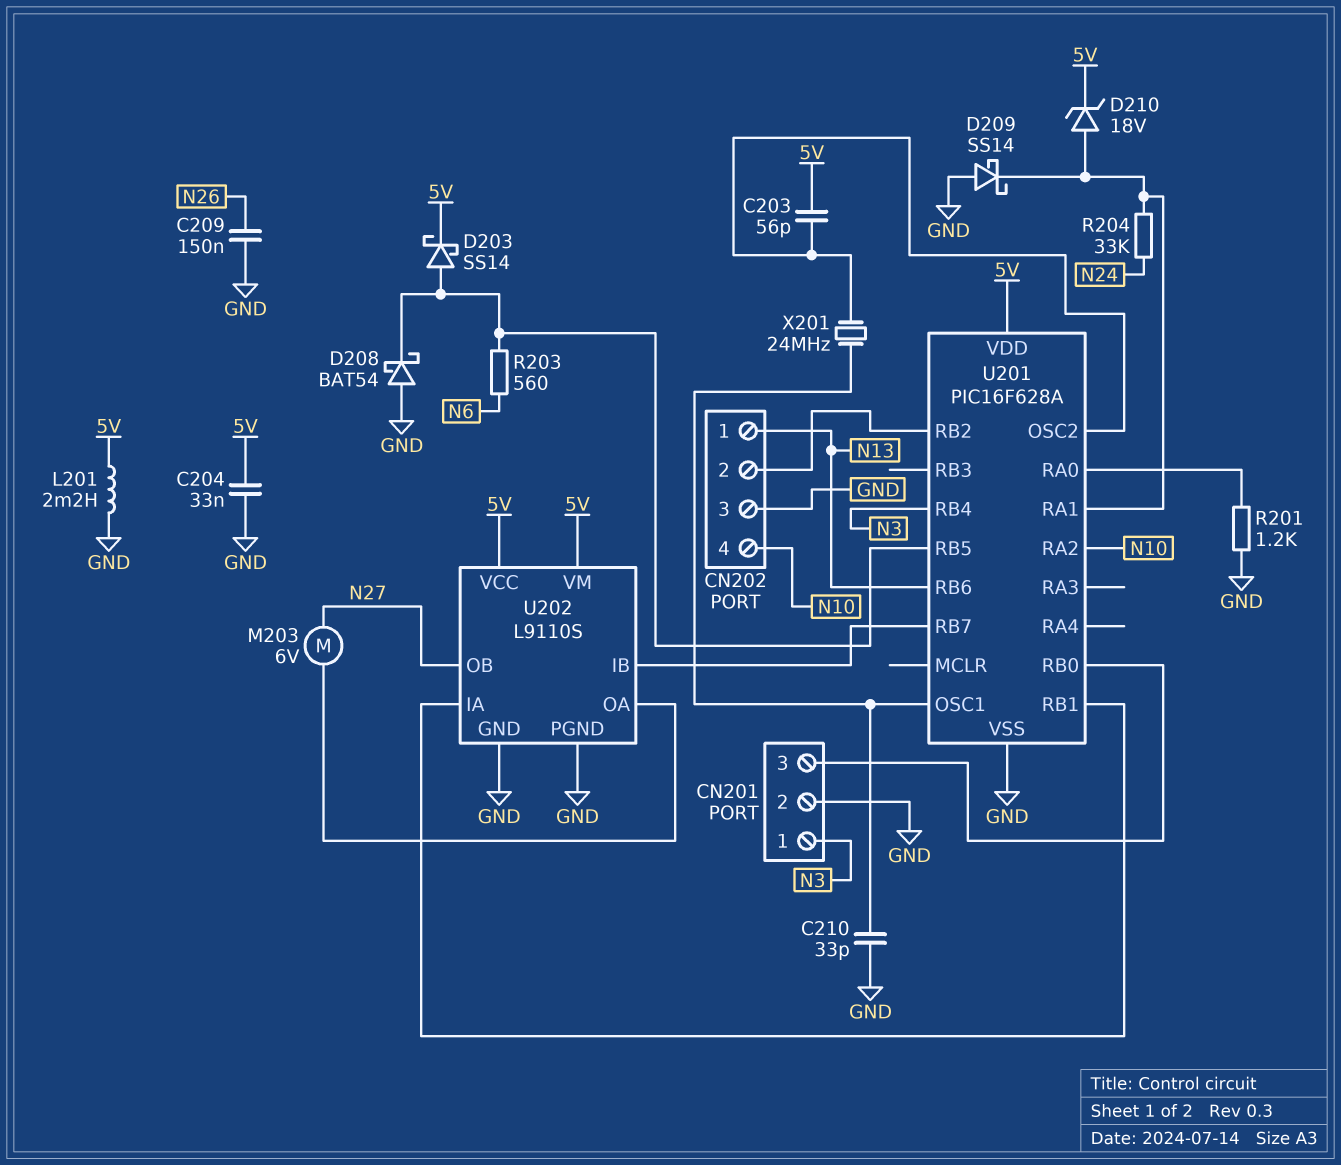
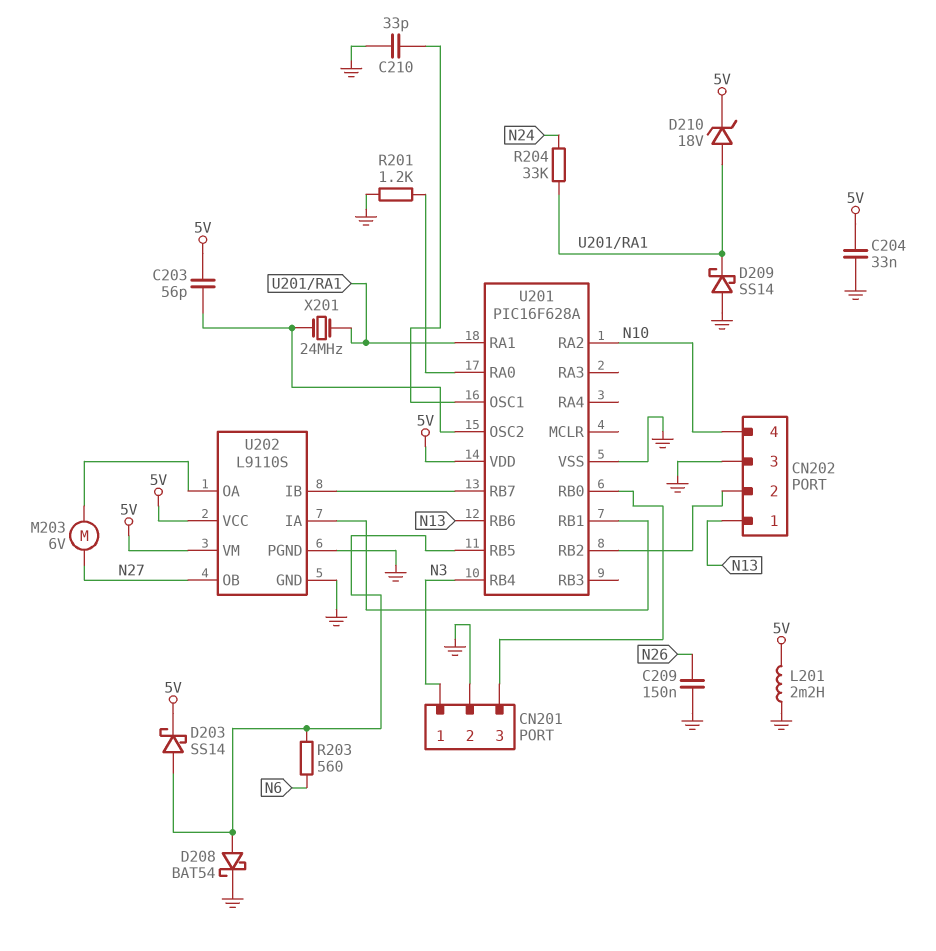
D208: schottky BAT54 (A GND, K U201/RB5) -> schottky BAT54 (A U201/RB5, K GND)
X201: 24MHz (U201/OSC1, U201/OSC2) -> 24MHz (U201/OSC2, U201/RA1)

